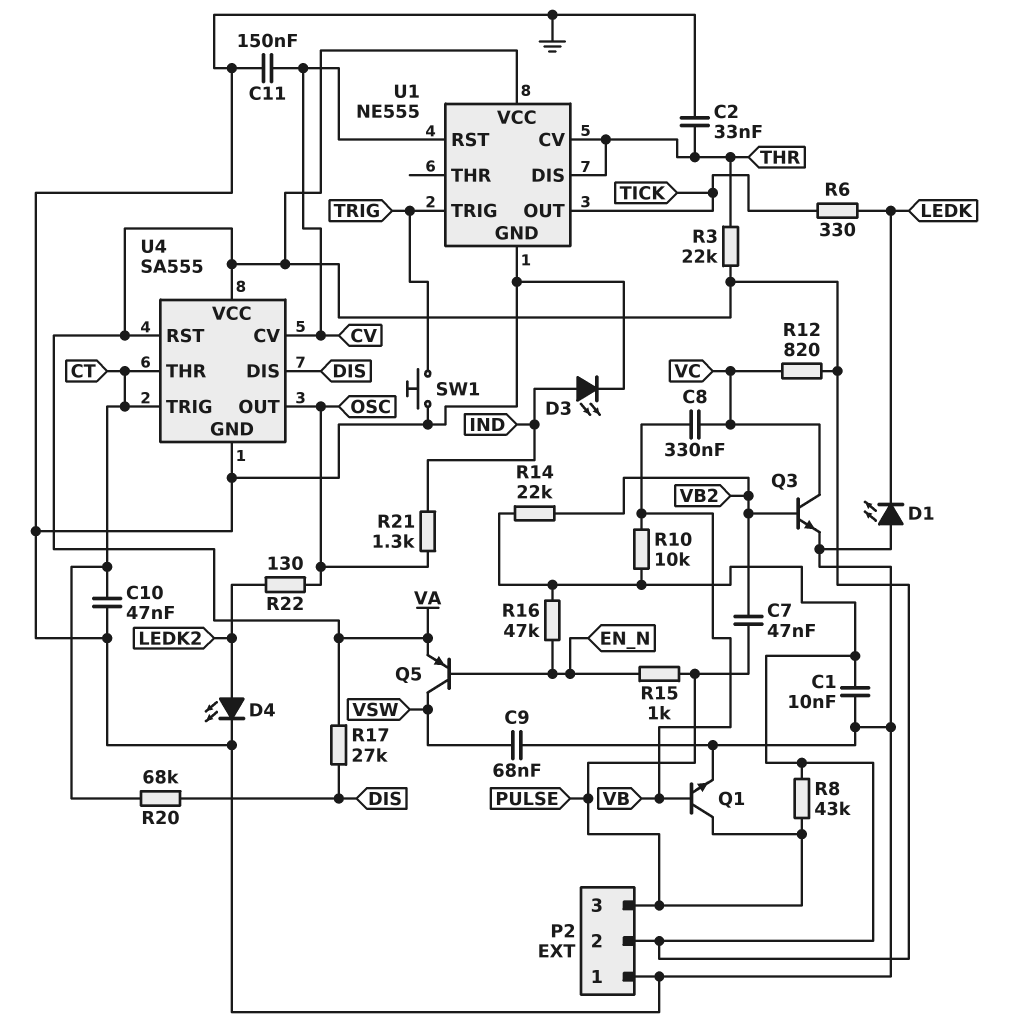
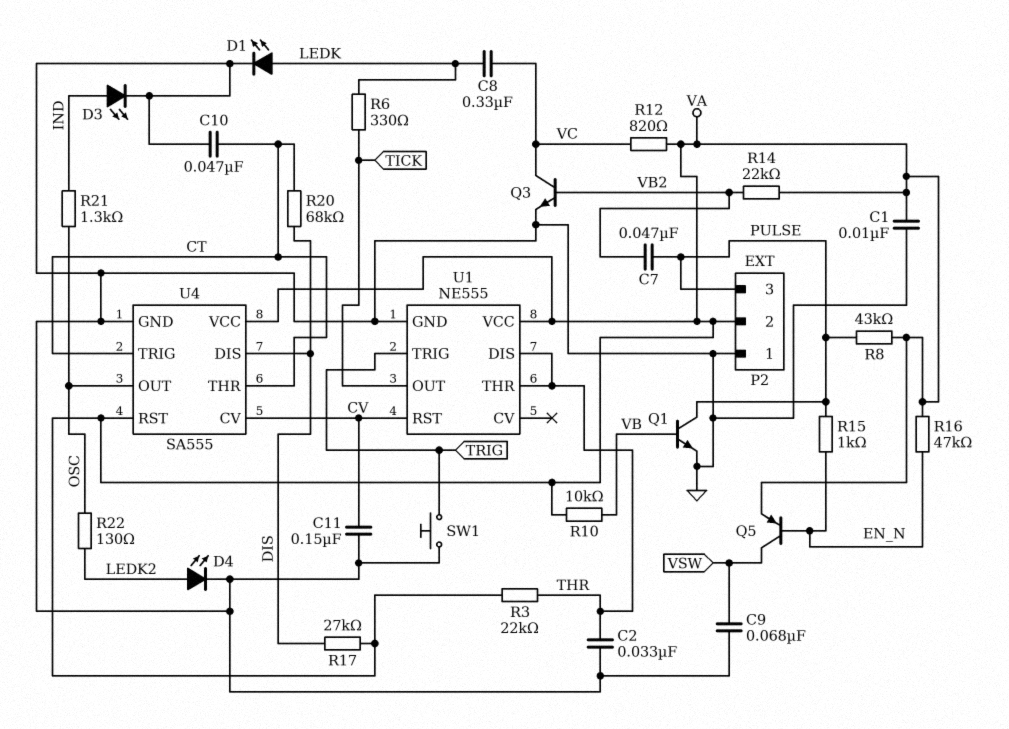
C8: 330nF (VB, VC) -> 330nF (LEDK, VC)
D1: LED (A GND, K LEDK) -> LED (A LEDK, K GND)
U1 pin CV: THR -> none
U1 pin THR: none -> THR

